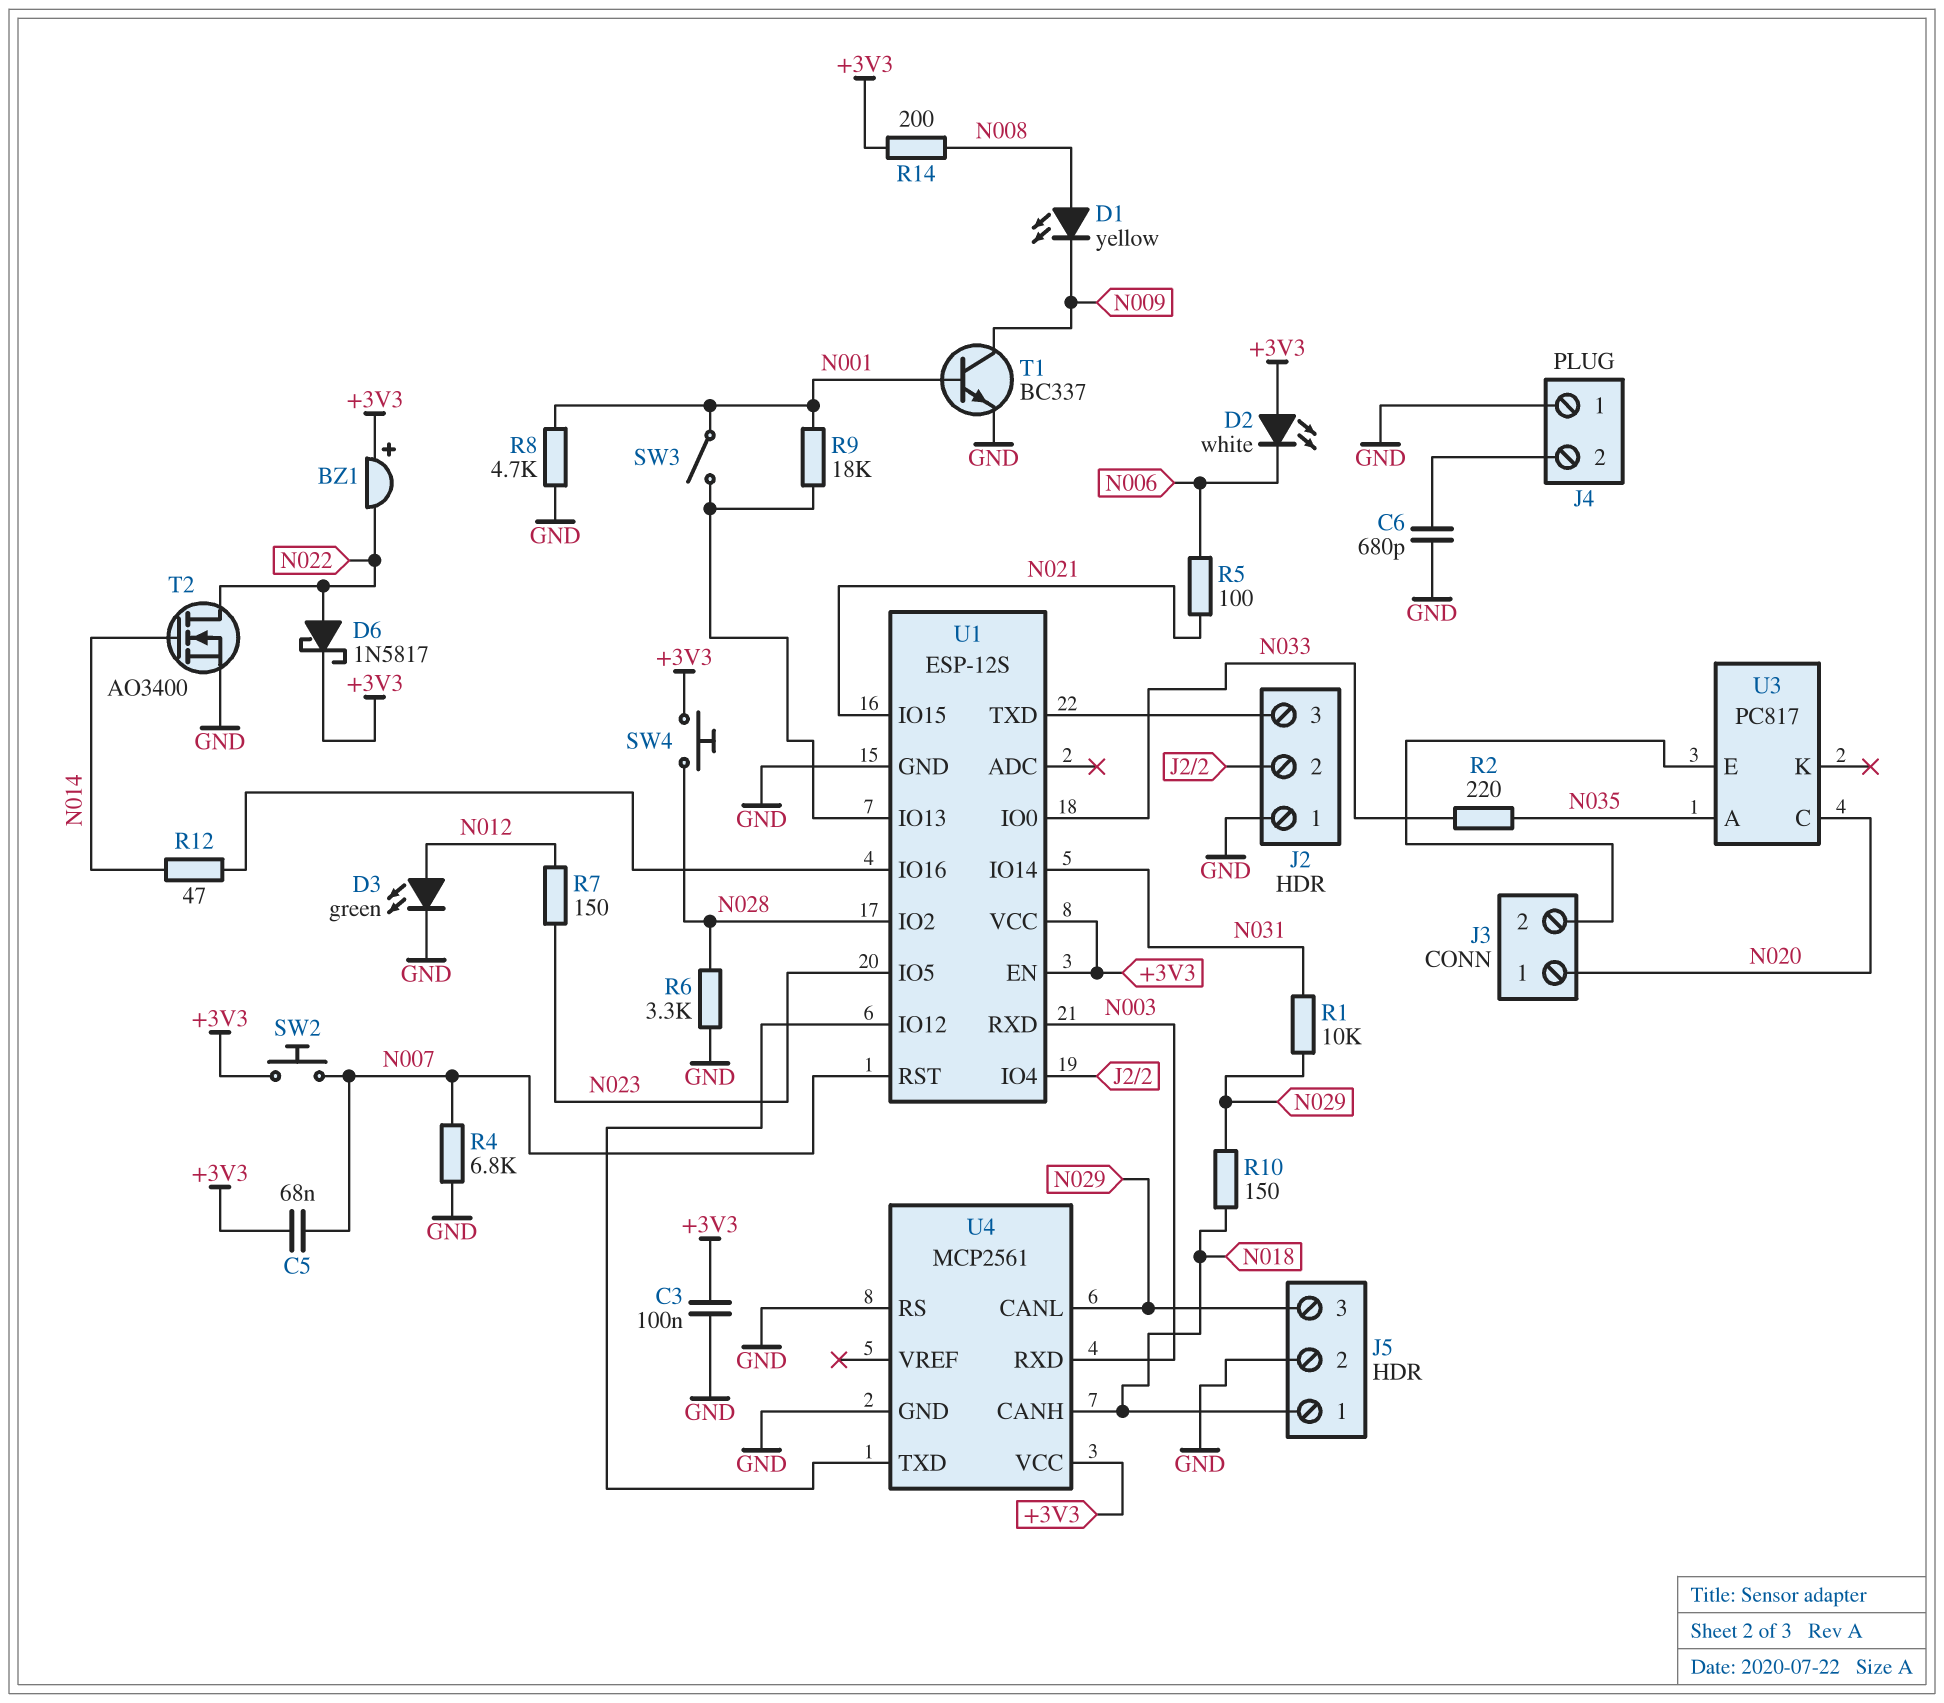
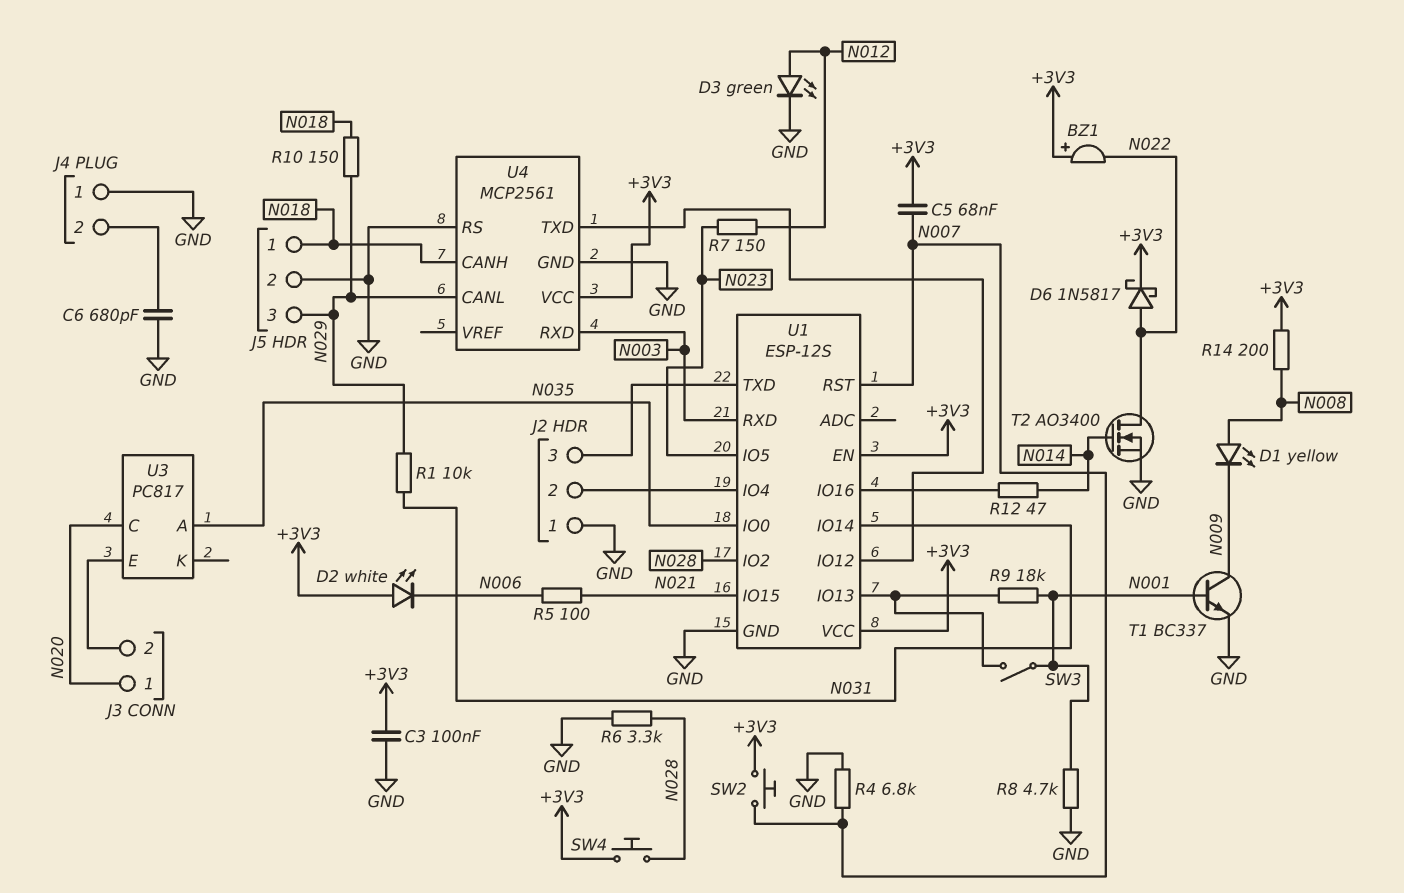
R2: 220 (N033, N035) -> none
U1 pin IO0: N033 -> N035

